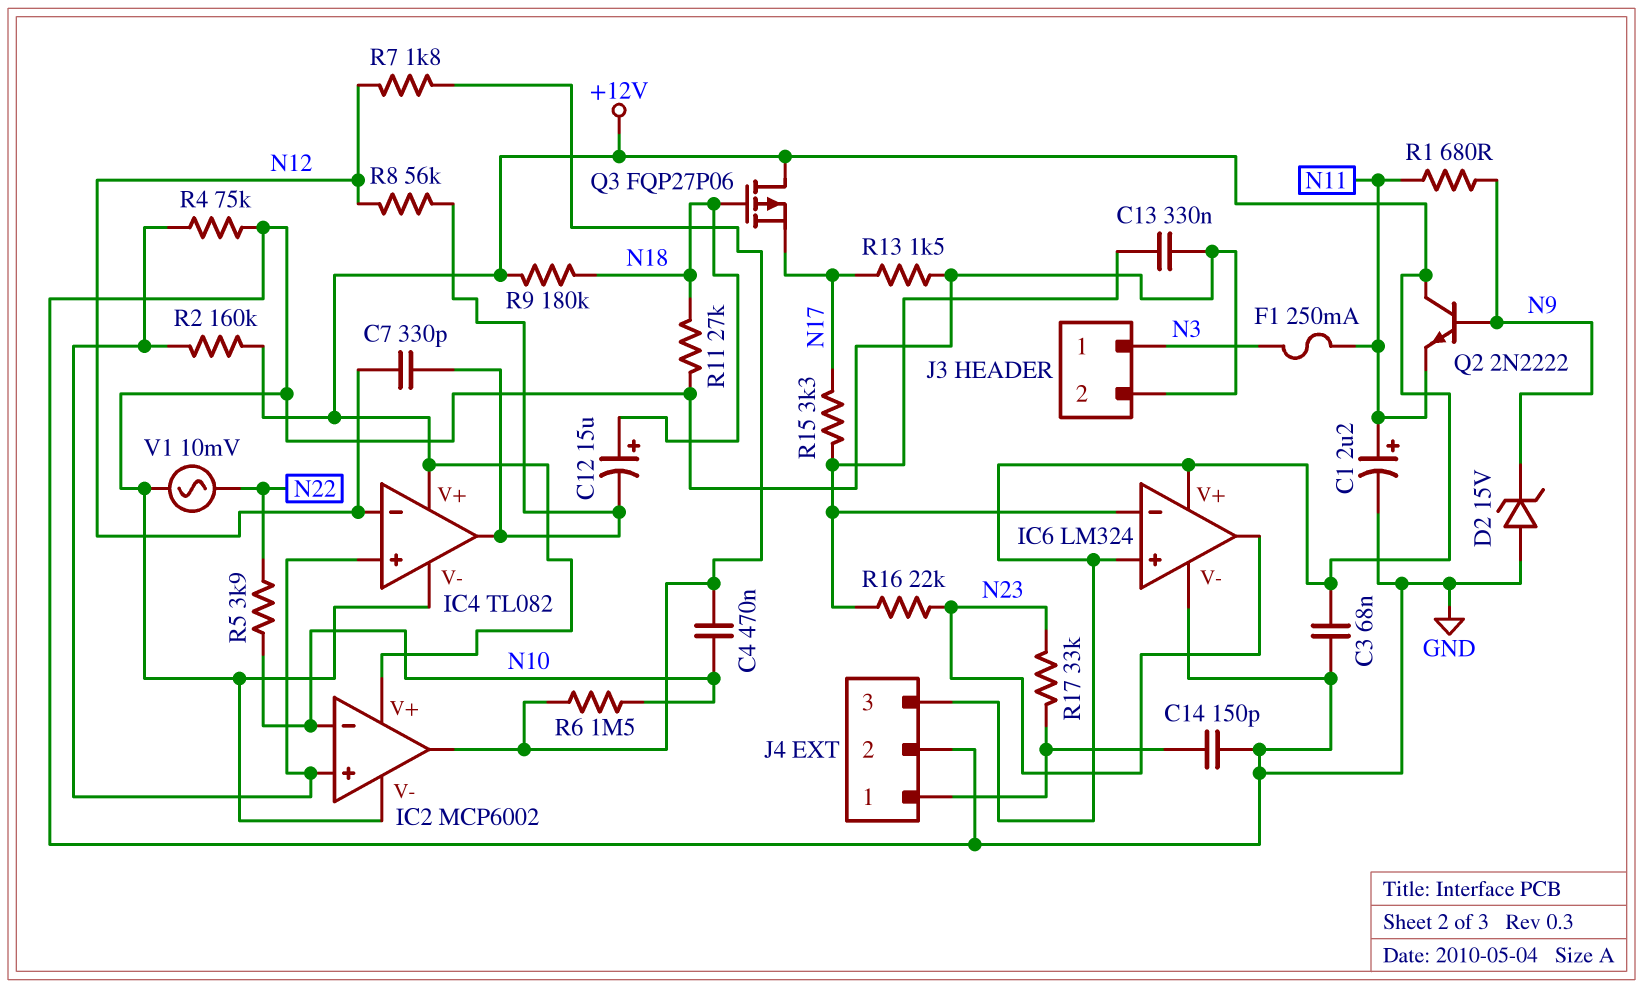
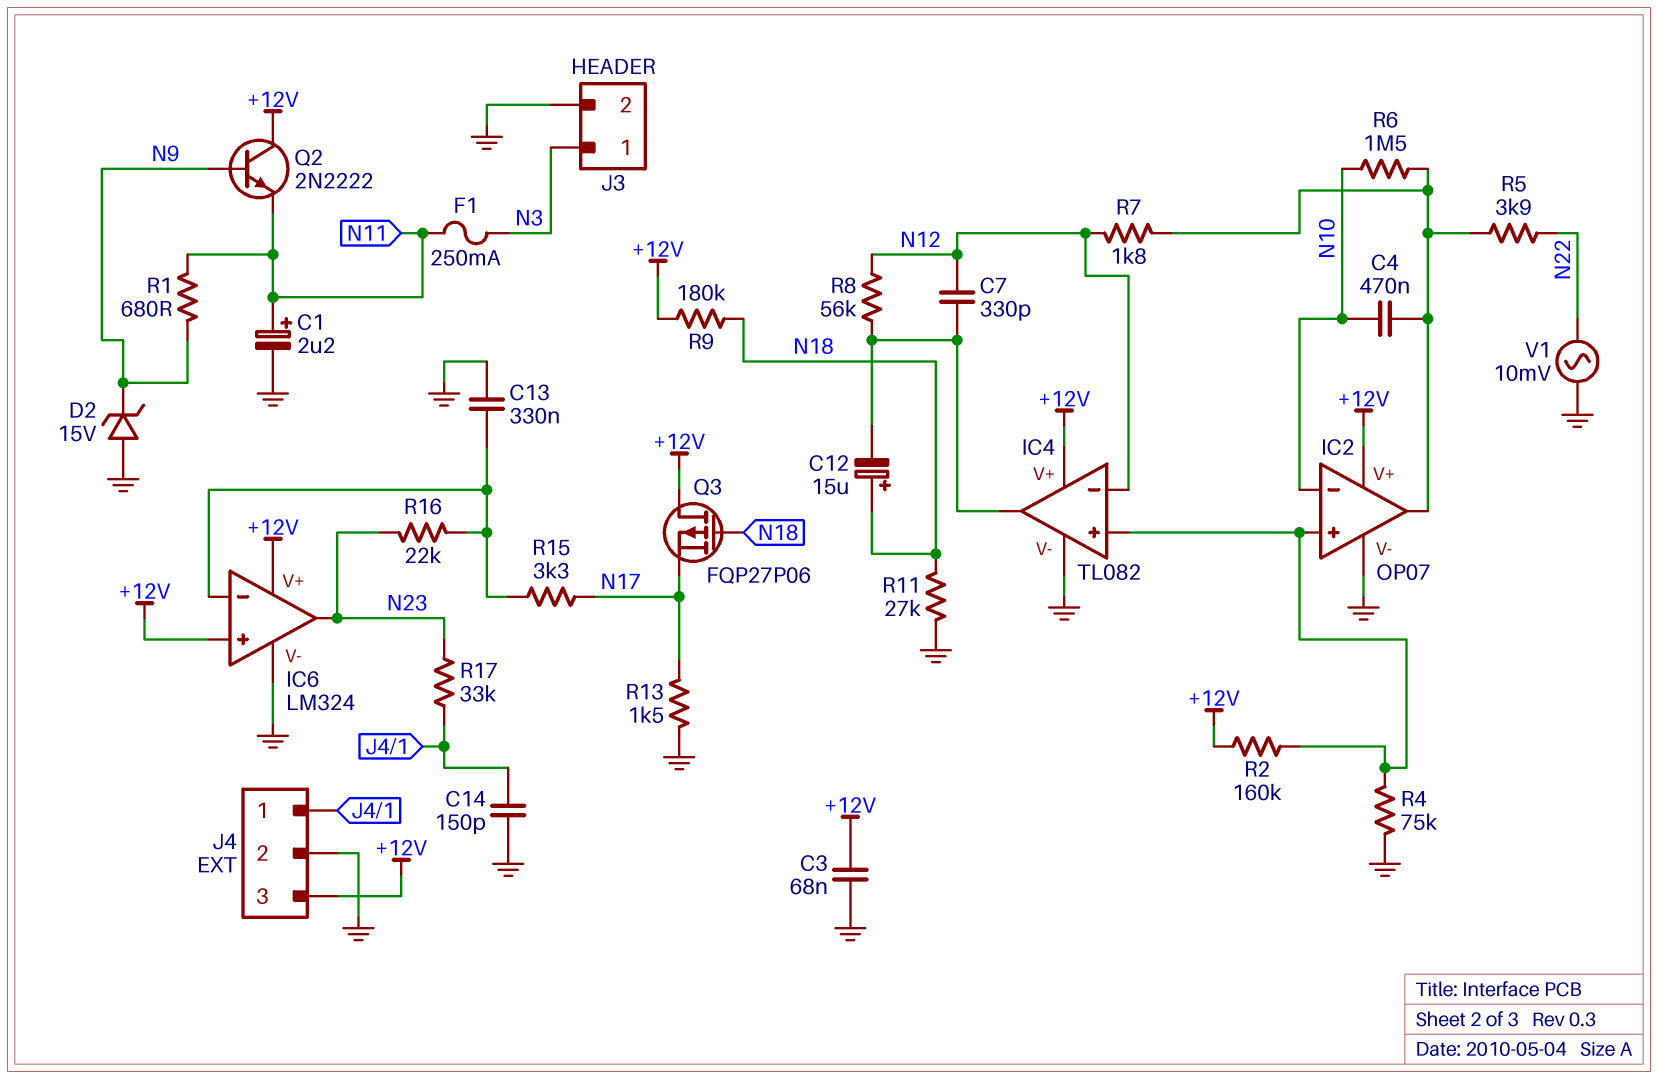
IC2: MCP6002 -> OP07
R5: 3.9k (N10, N22) -> 3.9k (IC2/out, N22)

